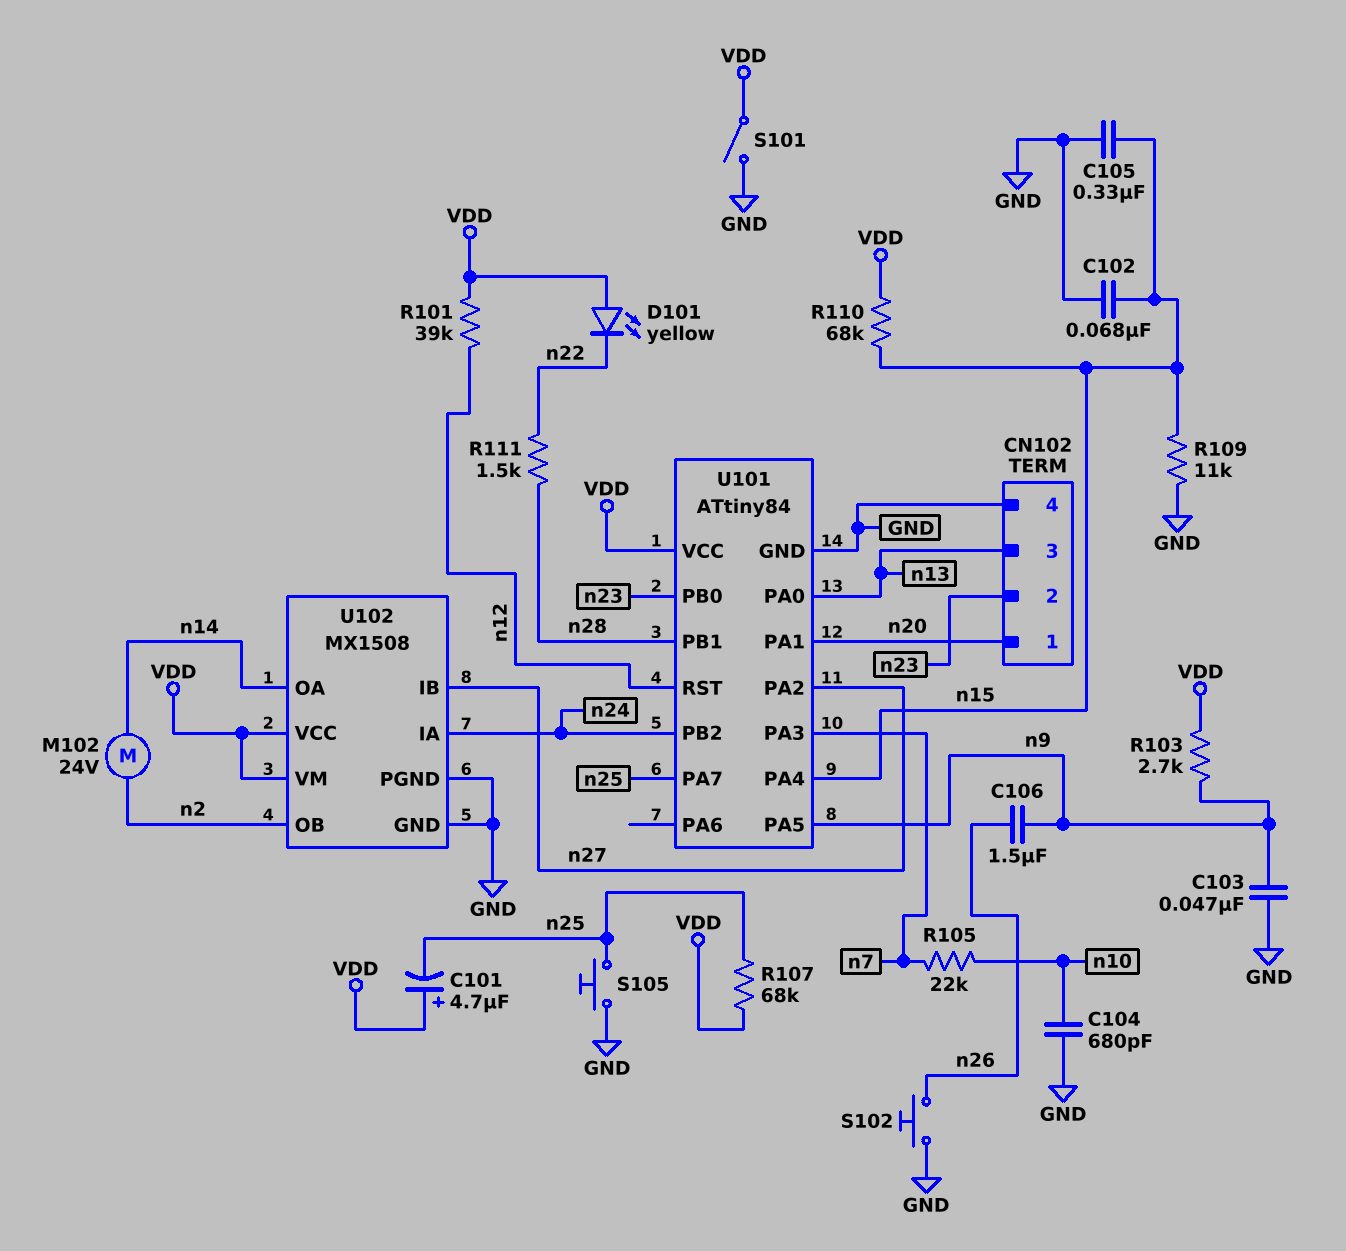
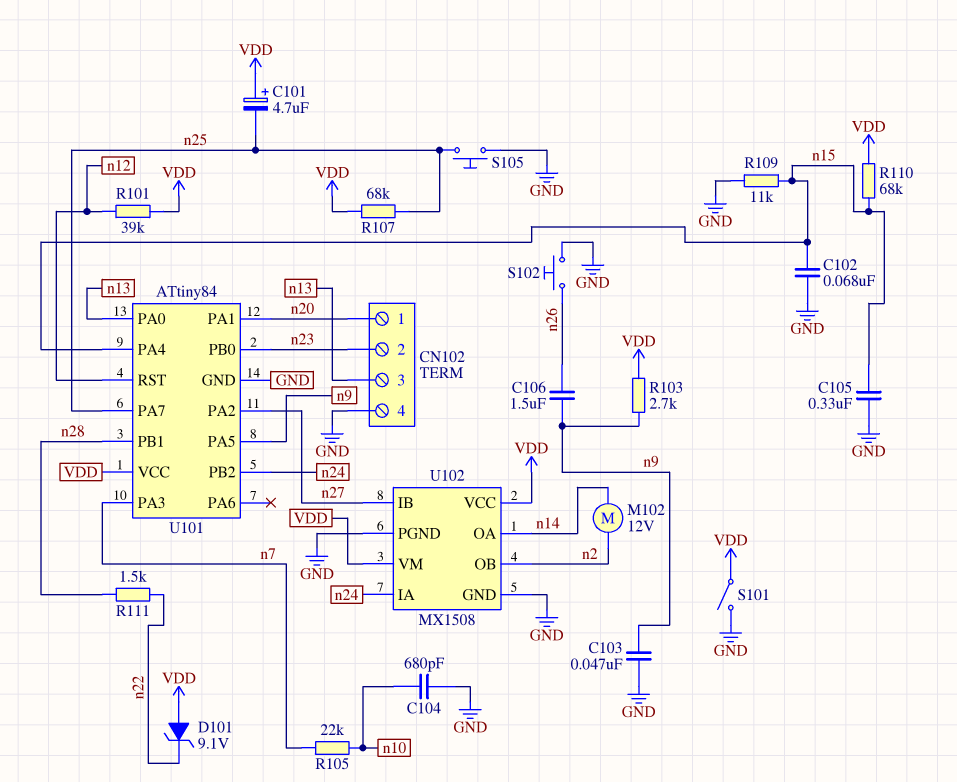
D101: LED yellow (A VDD, K n22) -> zener 9.1V (A VDD, K n22)
M102: motor 24V (n2, n14) -> motor 12V (n2, n14)

